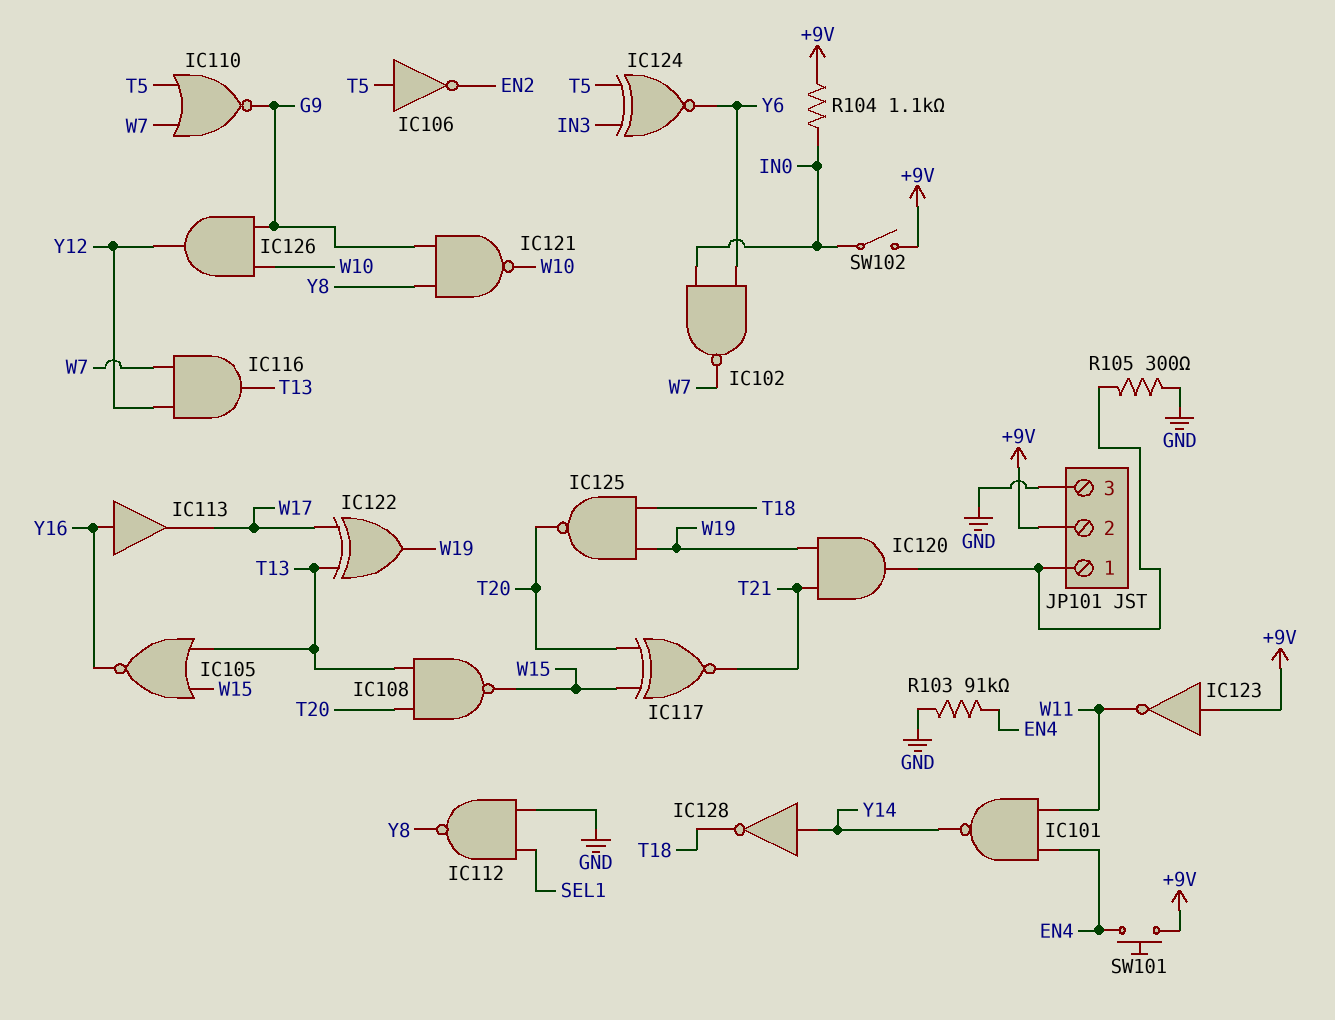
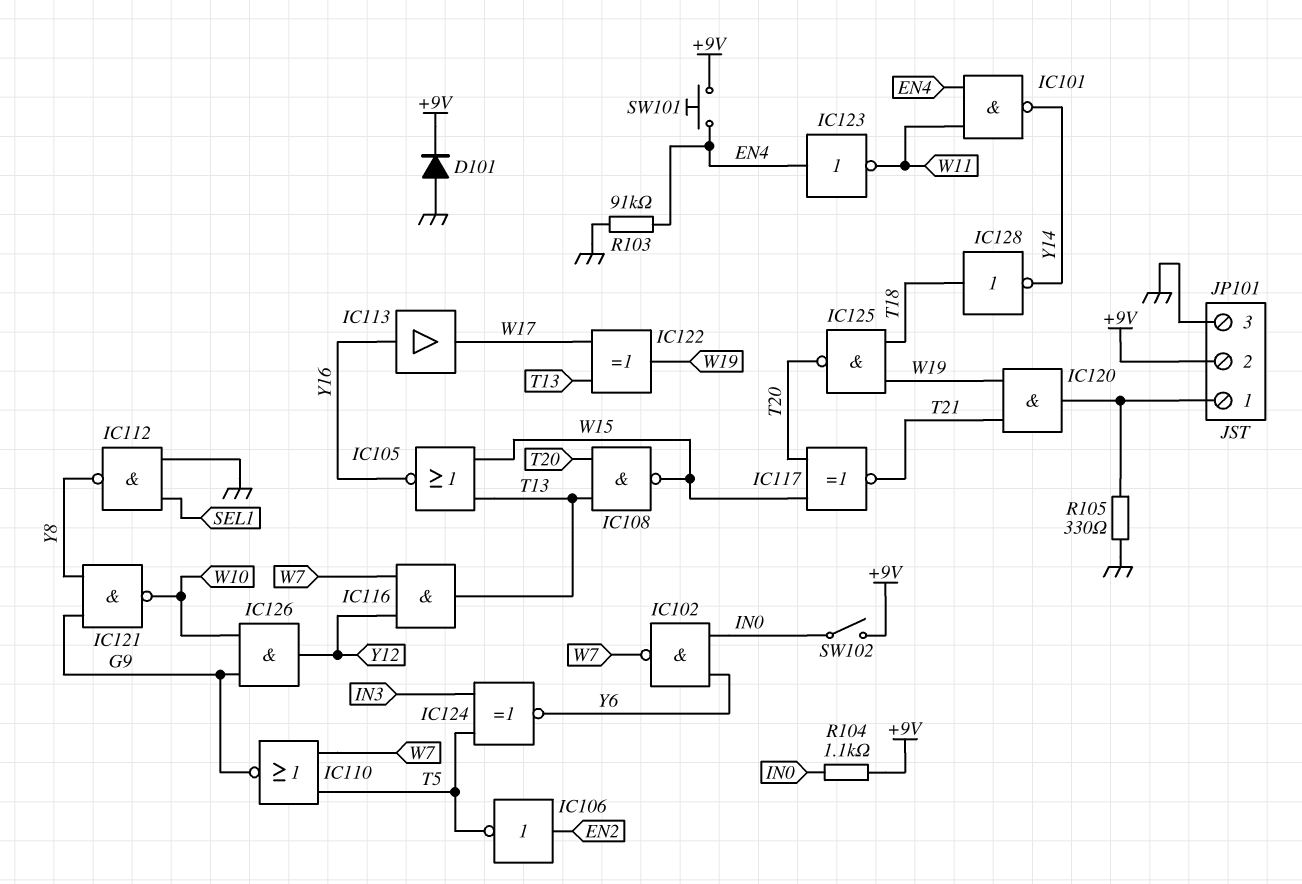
D101: none -> diode (A GND, K +9V)
IC106: NOT (in T5, out EN2) -> NOT (in EN2, out T5)
IC123: NOT (in +9V, out W11) -> NOT (in EN4, out W11)
IC128: NOT (in Y14, out T18) -> NOT (in T18, out Y14)
R105: 300 (GND, JP101/1) -> 330 (GND, JP101/1)

